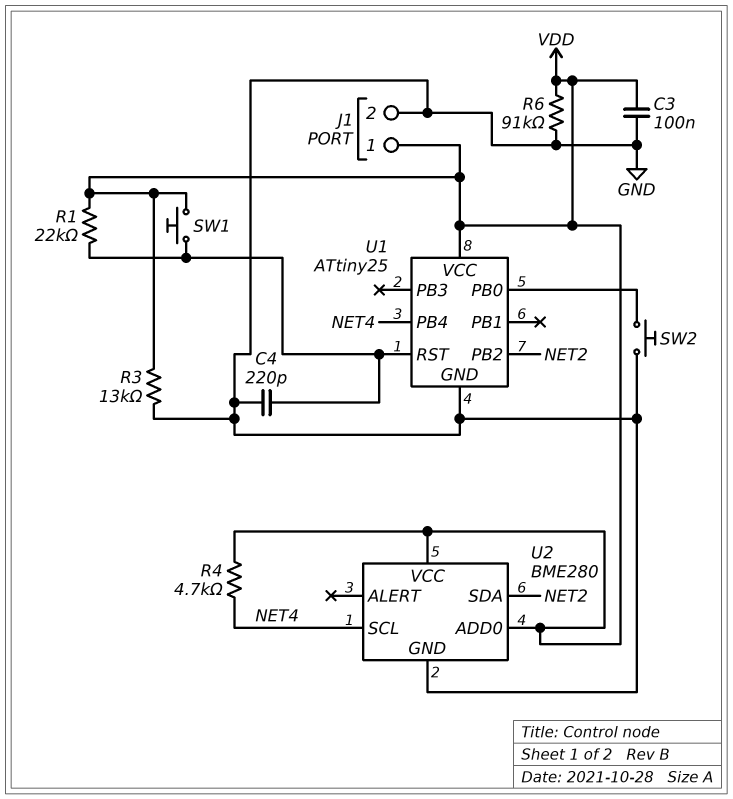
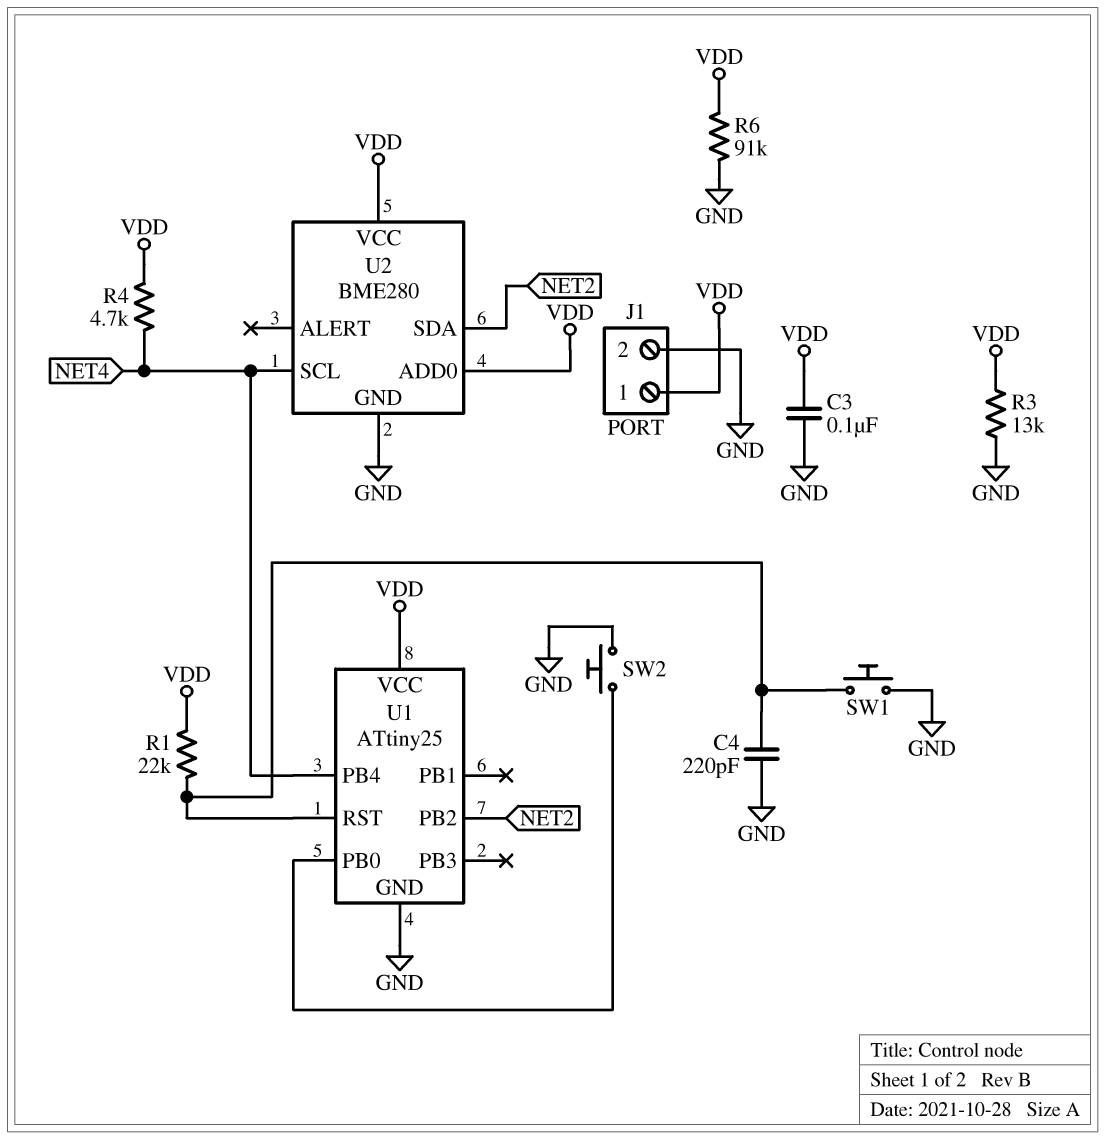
SW1: button (U1/RST, VDD) -> button (GND, U1/RST)

